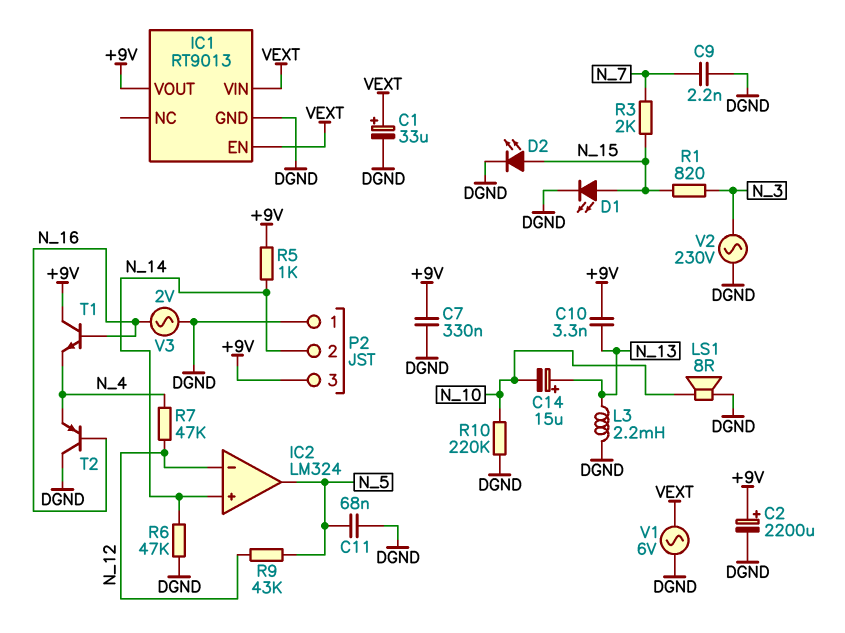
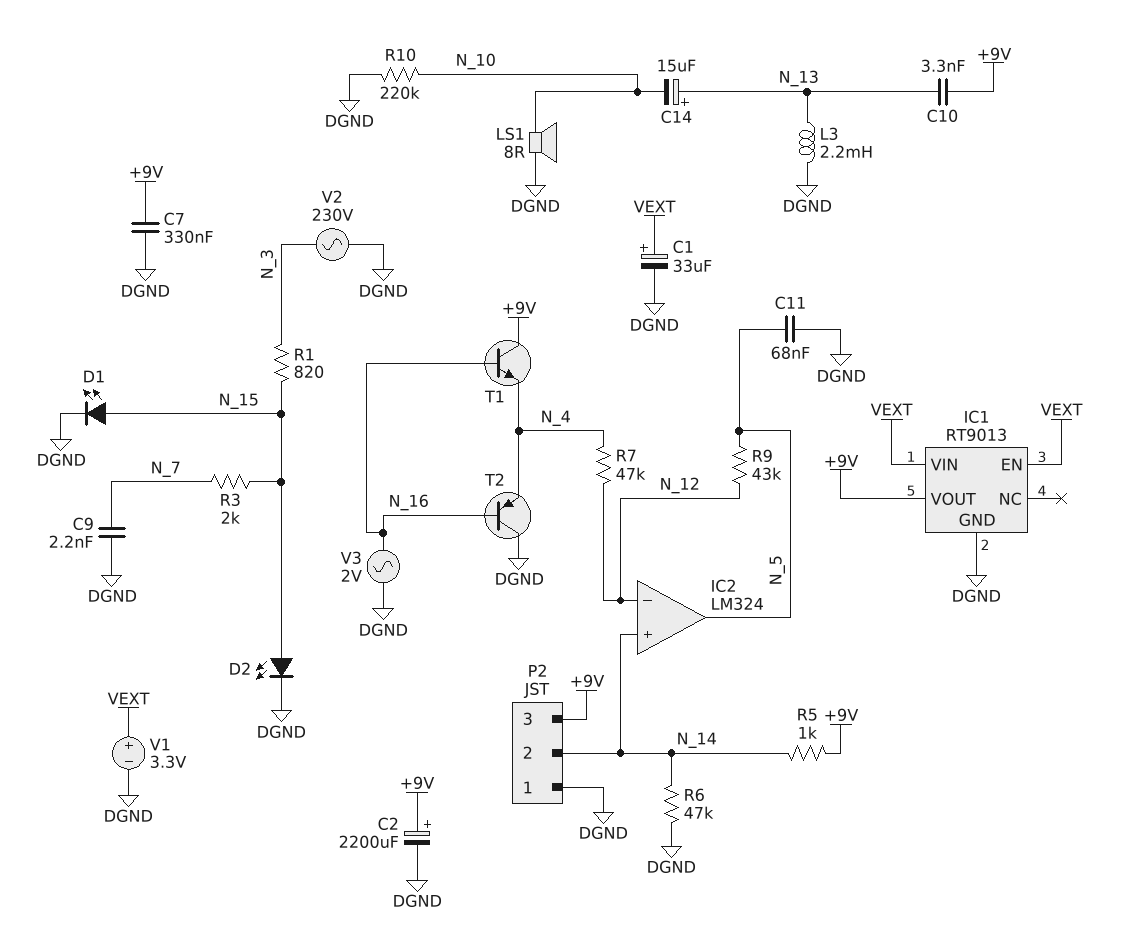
V1: AC 6V (DGND, VEXT) -> 3.3V (plus VEXT, minus DGND)

